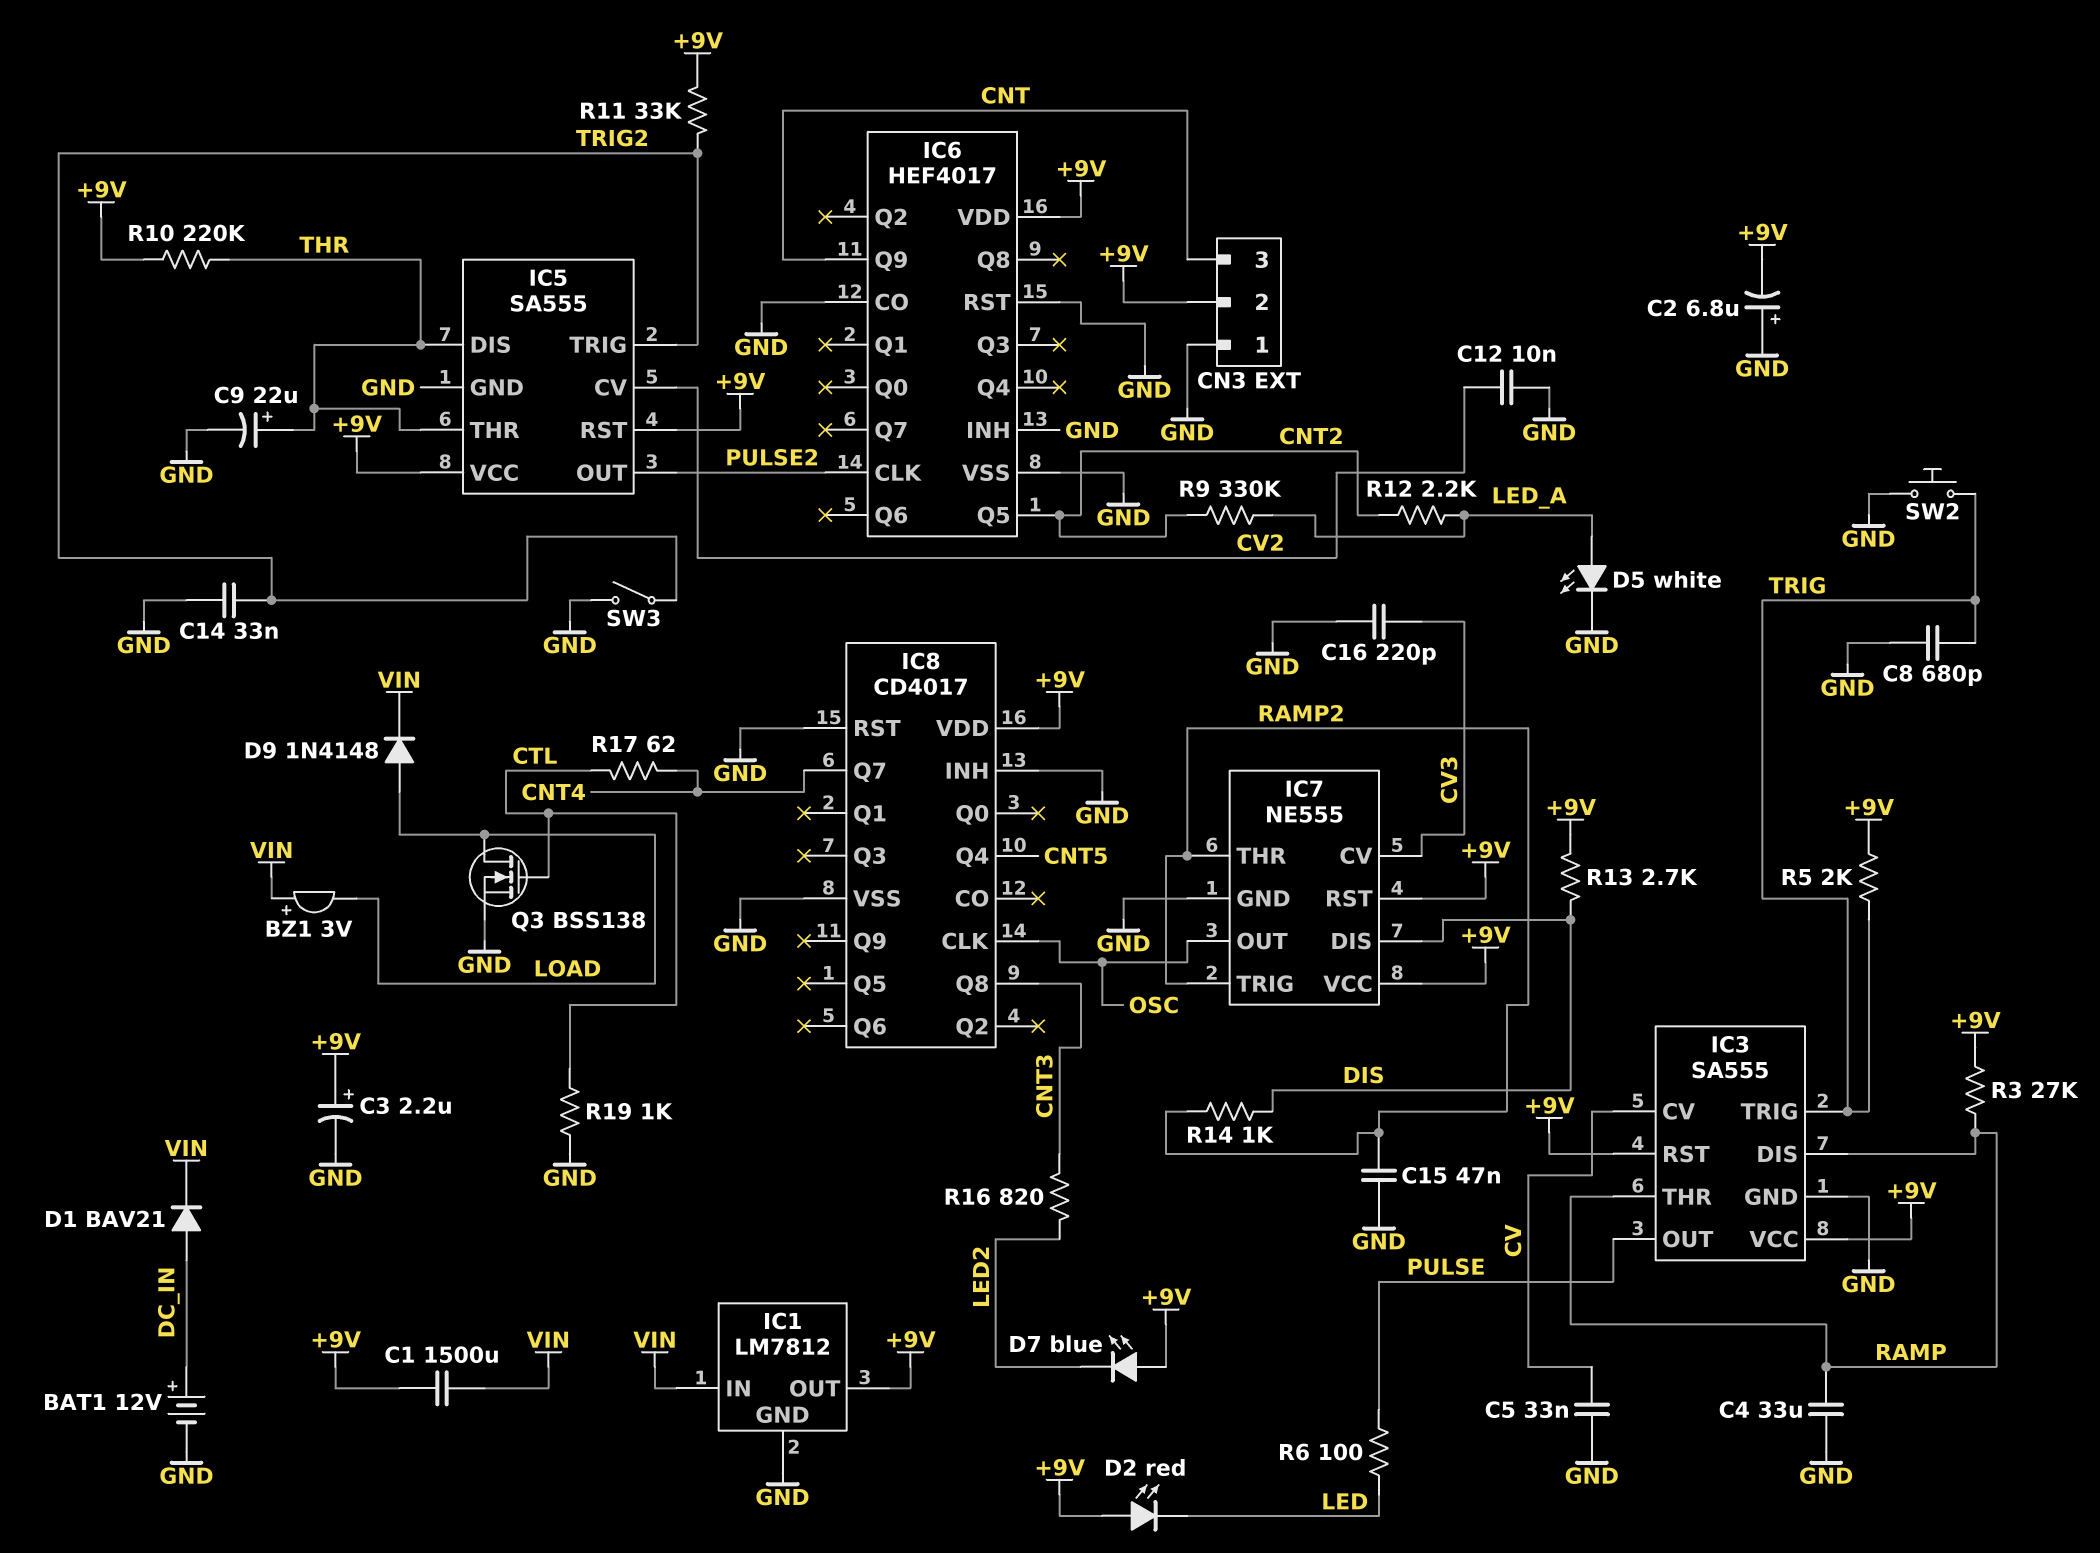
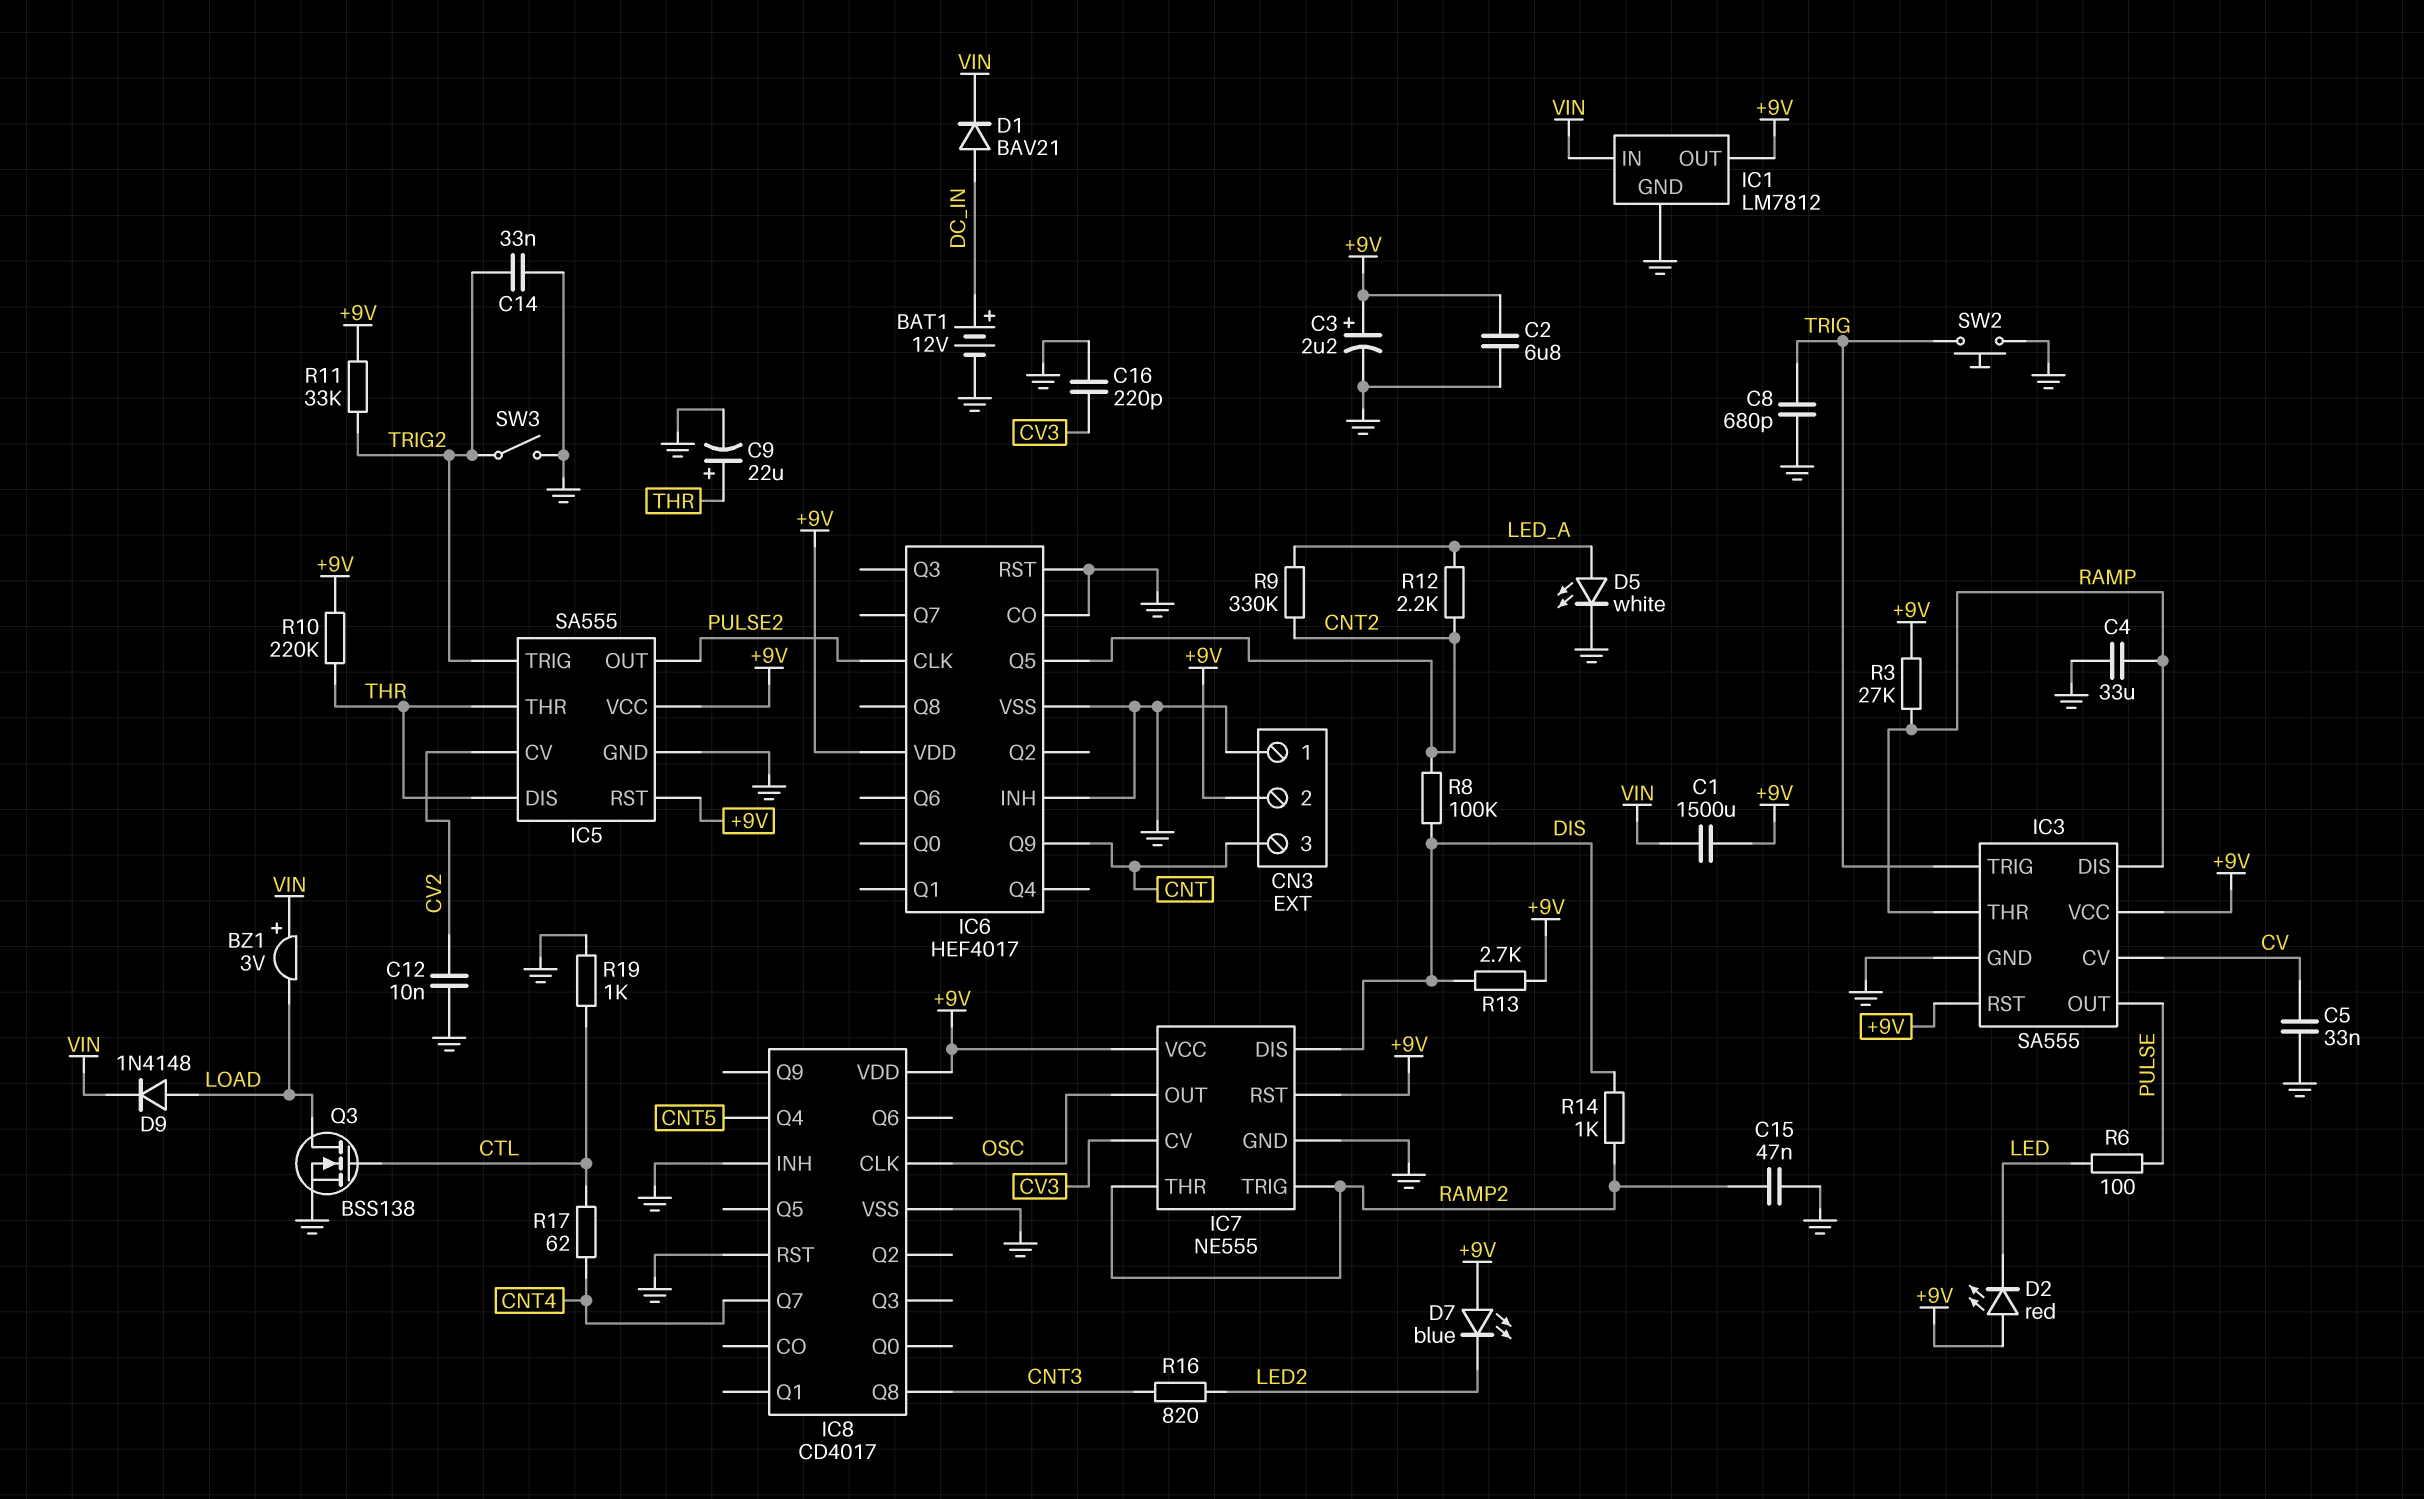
C2: 6.8uF (plus GND, minus +9V) -> 6.8uF (+9V, GND)
R5: 2k (+9V, TRIG) -> none
R8: none -> 100k (CNT2, DIS)

